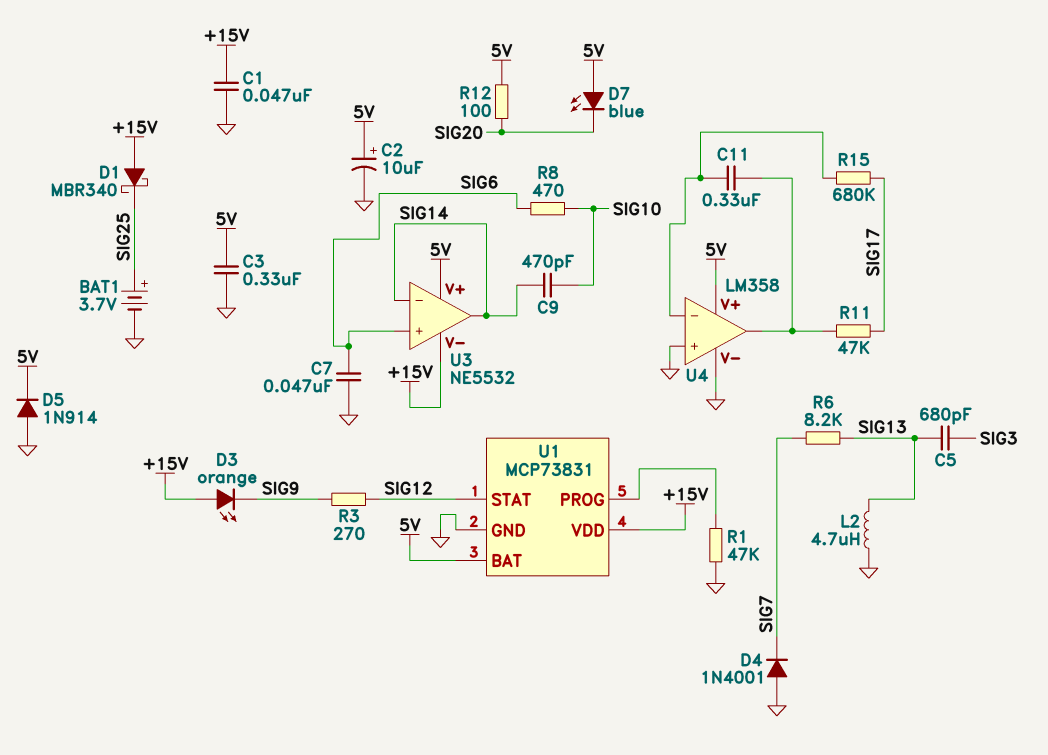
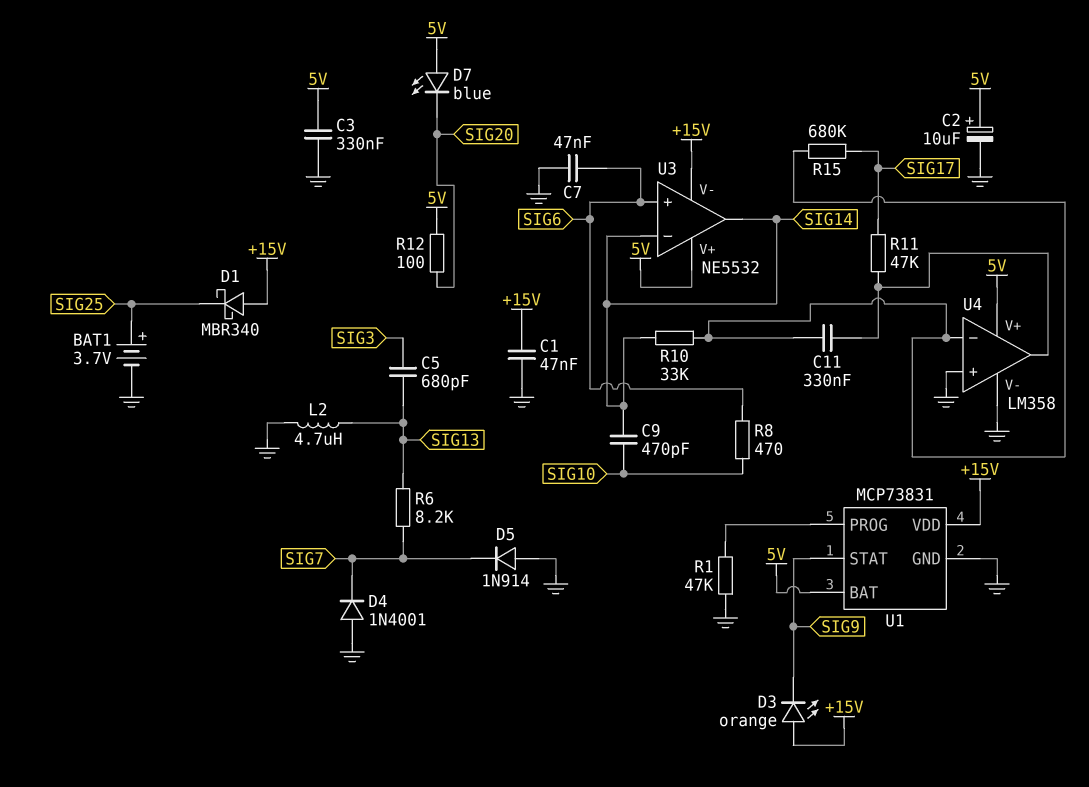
D5: diode 1N914 (A GND, K 5V) -> diode 1N914 (A GND, K SIG7)
R3: 270 (SIG9, SIG12) -> none
R10: none -> 33k (SIG14, U4/in-)
U1 pin STAT: SIG12 -> SIG9

